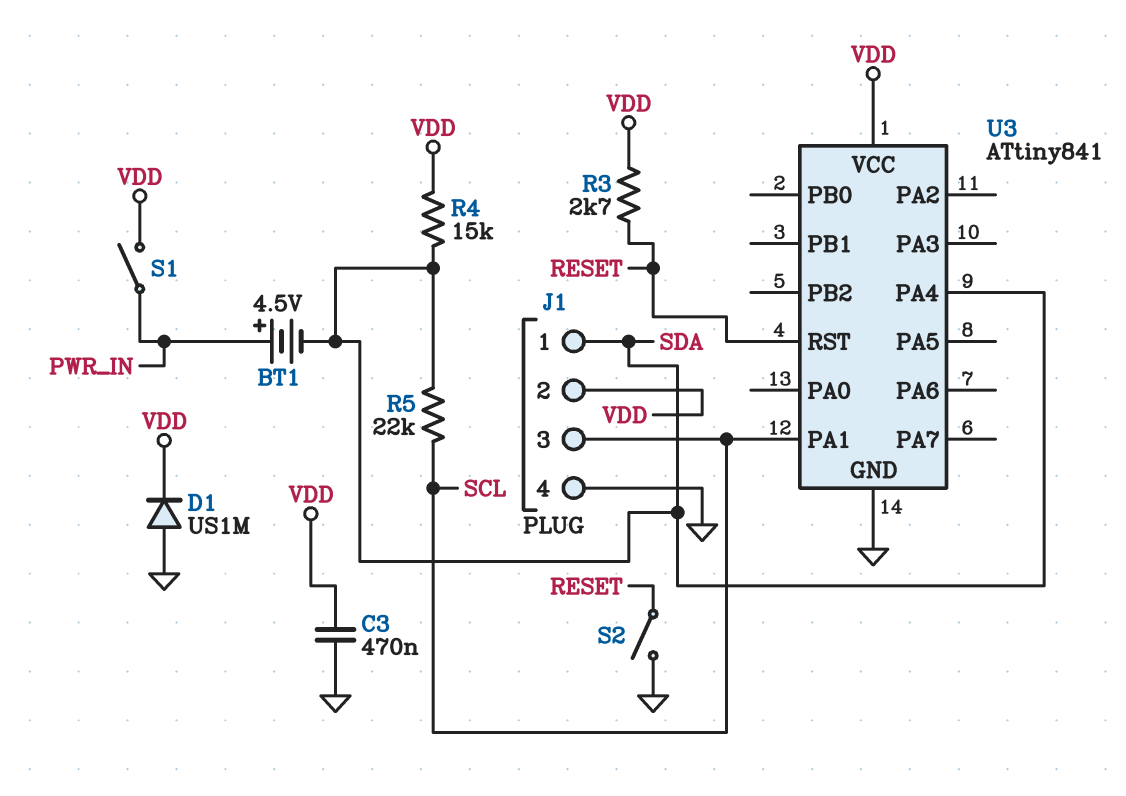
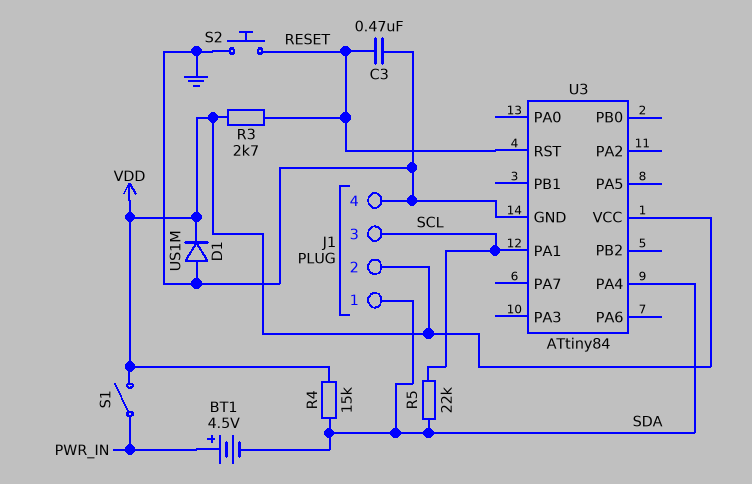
C3: 470nF (GND, VDD) -> 470nF (GND, RESET)
S2: switch (GND, RESET) -> button (GND, RESET)
U3: ATtiny841 -> ATtiny84

